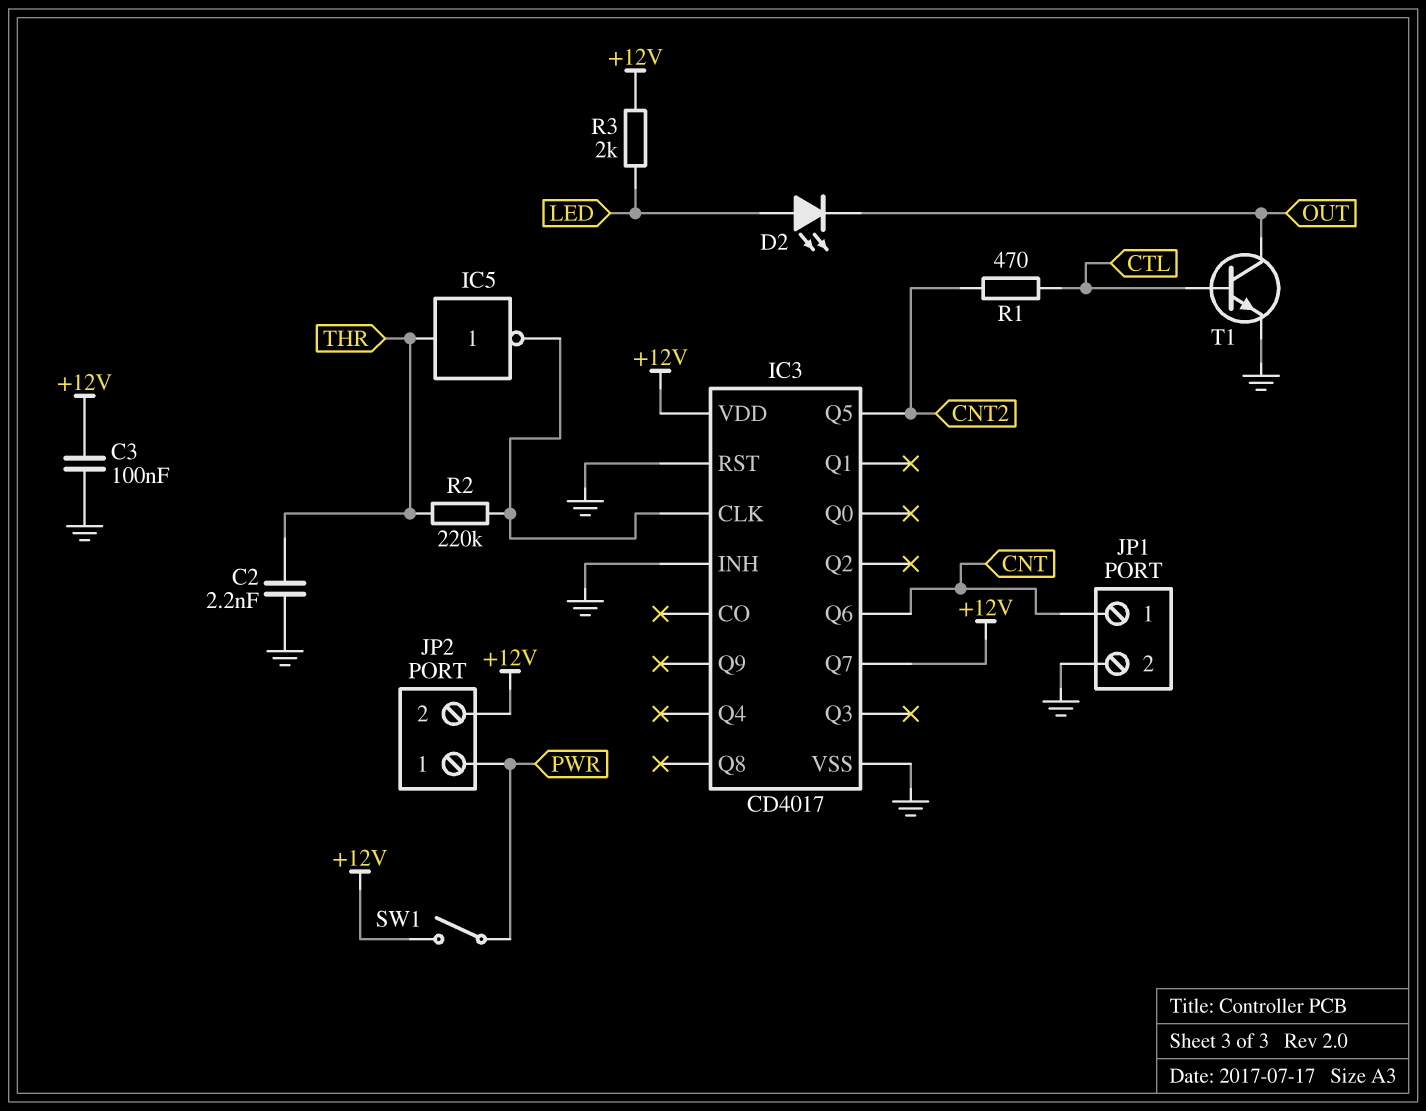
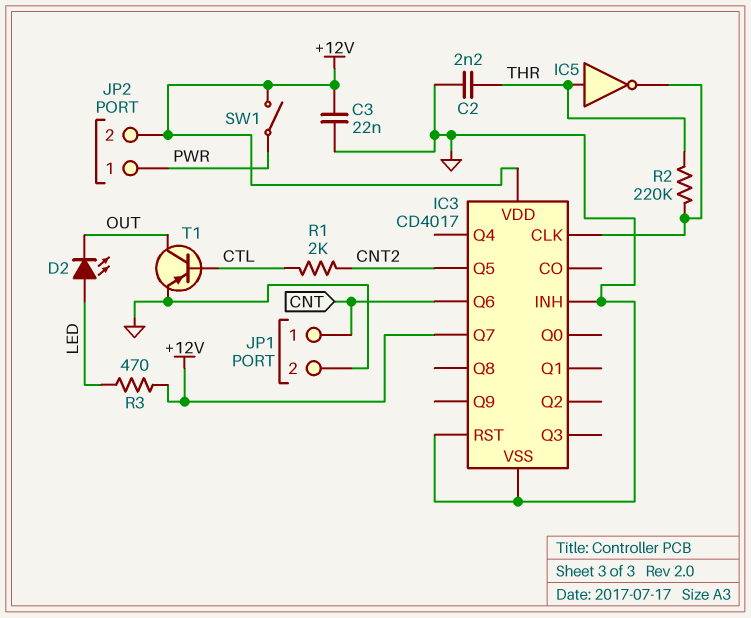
C3: 100nF (+12V, GND) -> 22nF (+12V, GND)
R1: 470 (CNT2, CTL) -> 2k (CNT2, CTL)
R3: 2k (+12V, LED) -> 470 (+12V, LED)
T1: NPN (B CTL, C OUT, E GND) -> PNP (B CTL, C OUT, E GND)

